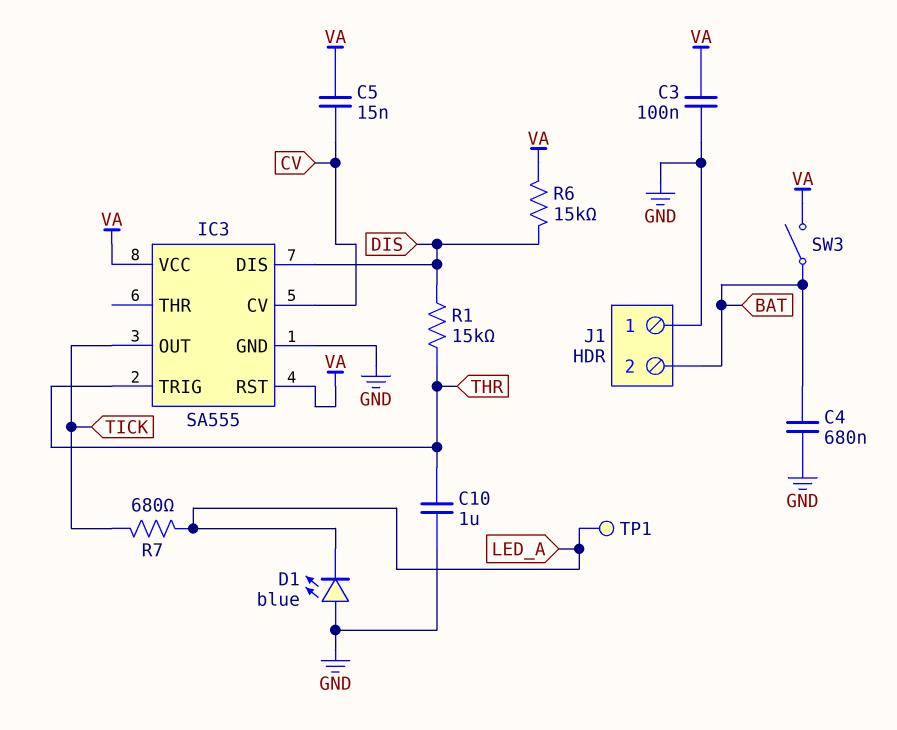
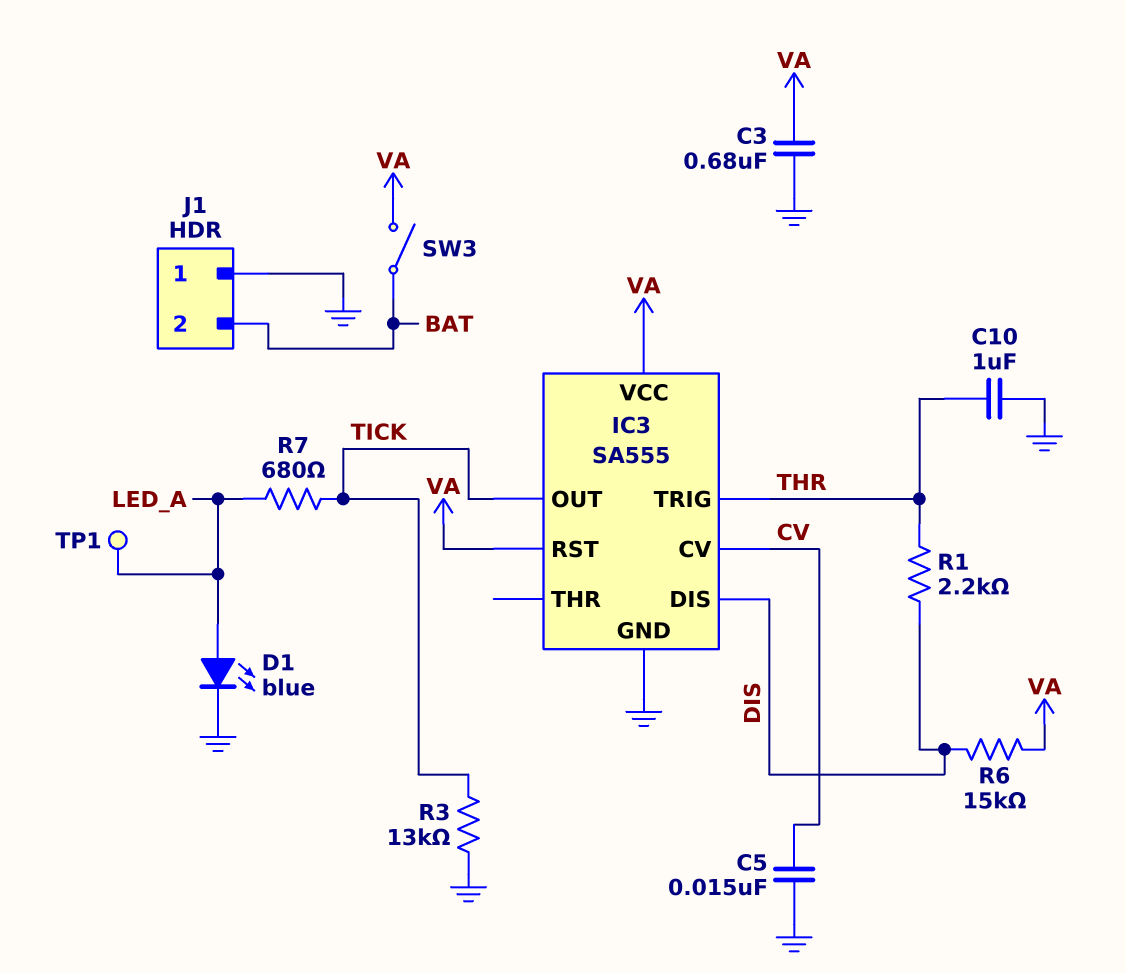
C3: 100nF (GND, VA) -> 680nF (GND, VA)
C4: 680nF (BAT, GND) -> none
C5: 15nF (CV, VA) -> 15nF (CV, GND)
D1: LED blue (A GND, K LED_A) -> LED blue (A LED_A, K GND)
R1: 15k (DIS, THR) -> 2.2k (DIS, THR)
R3: none -> 13k (GND, TICK)

